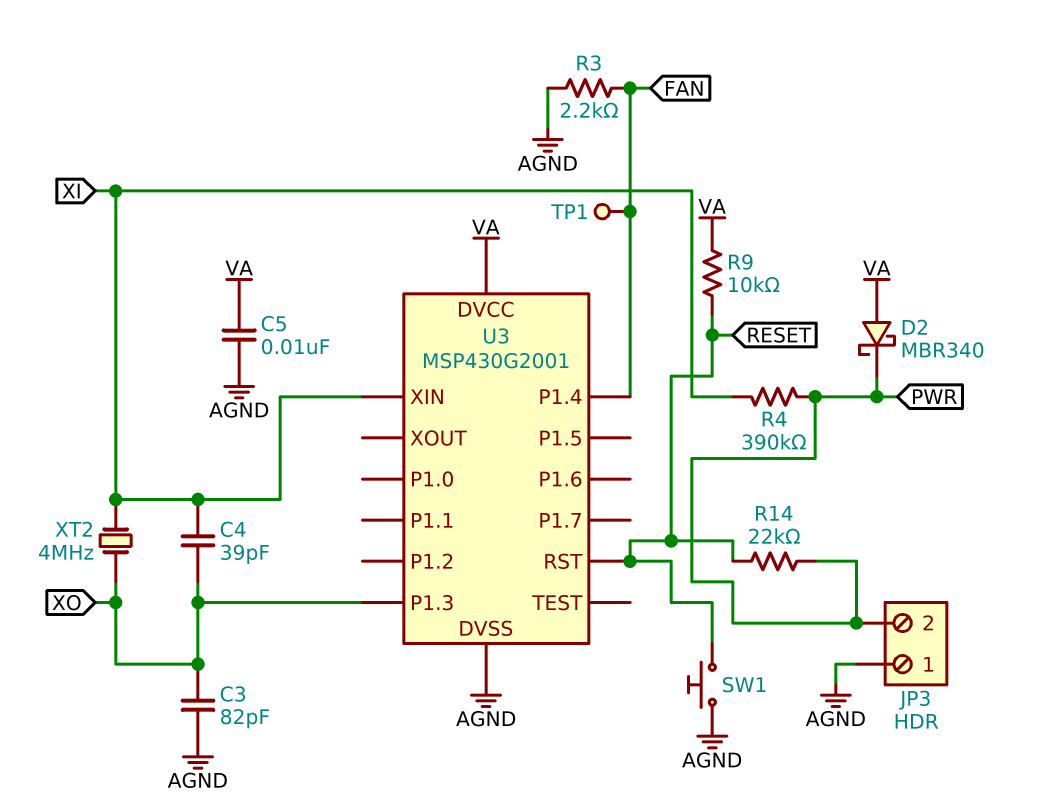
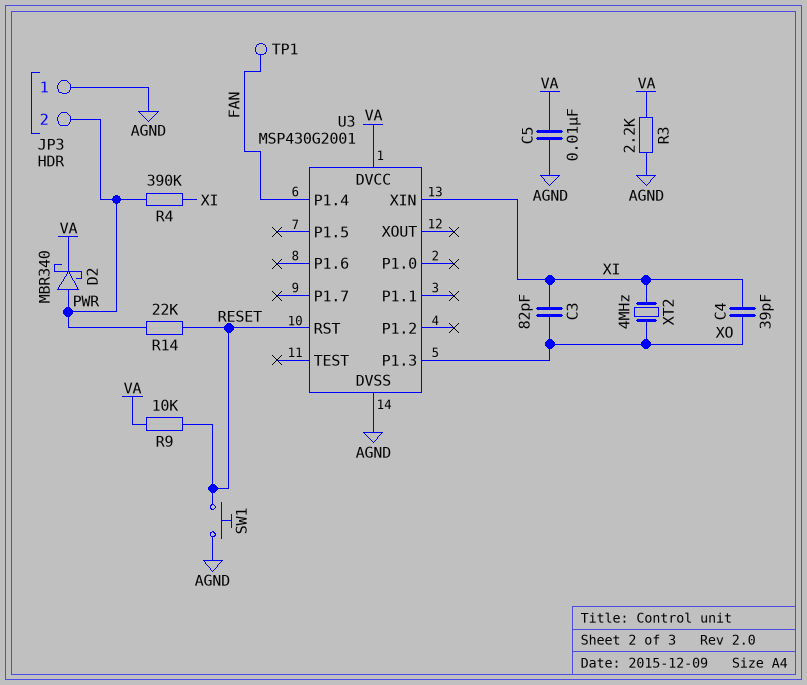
C3: 82pF (AGND, XO) -> 82pF (XI, XO)
D2: schottky MBR340 (A VA, K PWR) -> schottky MBR340 (A PWR, K VA)
R3: 2.2k (AGND, FAN) -> 2.2k (AGND, VA)

